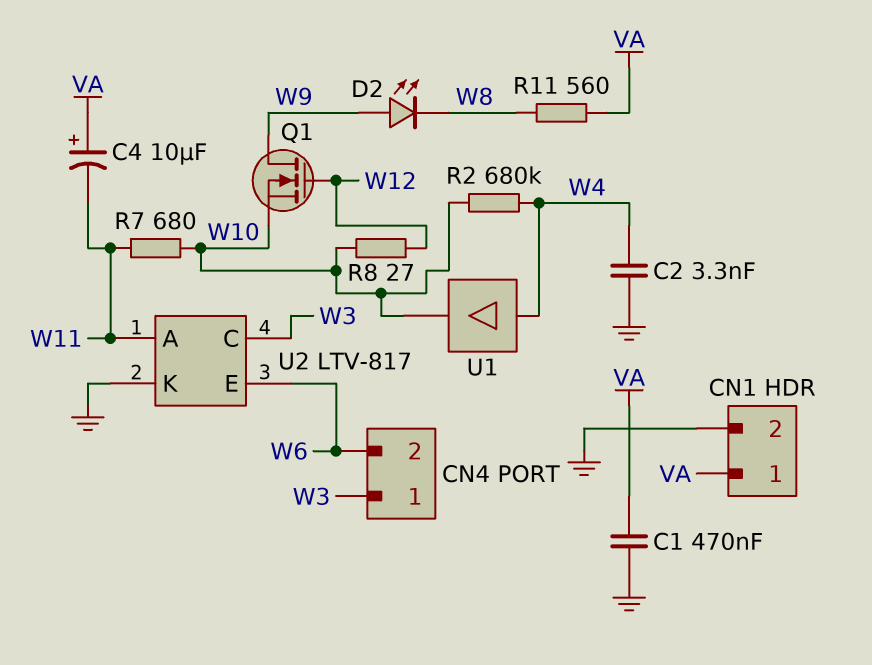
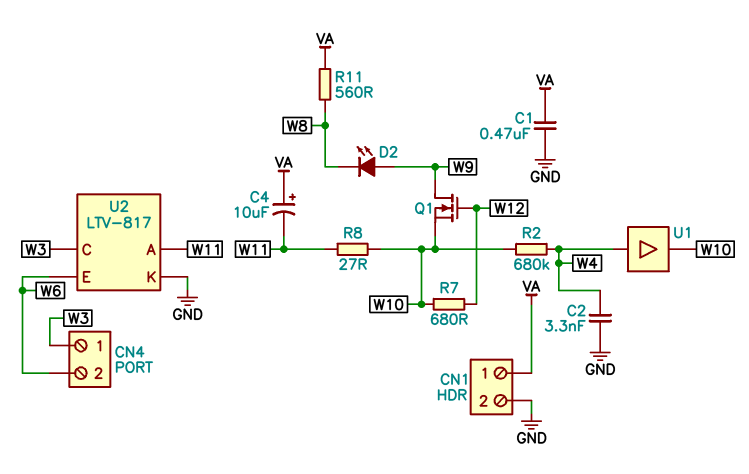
R7: 680 (W10, W11) -> 680 (W10, W12)
R8: 27 (W10, W12) -> 27 (W10, W11)

